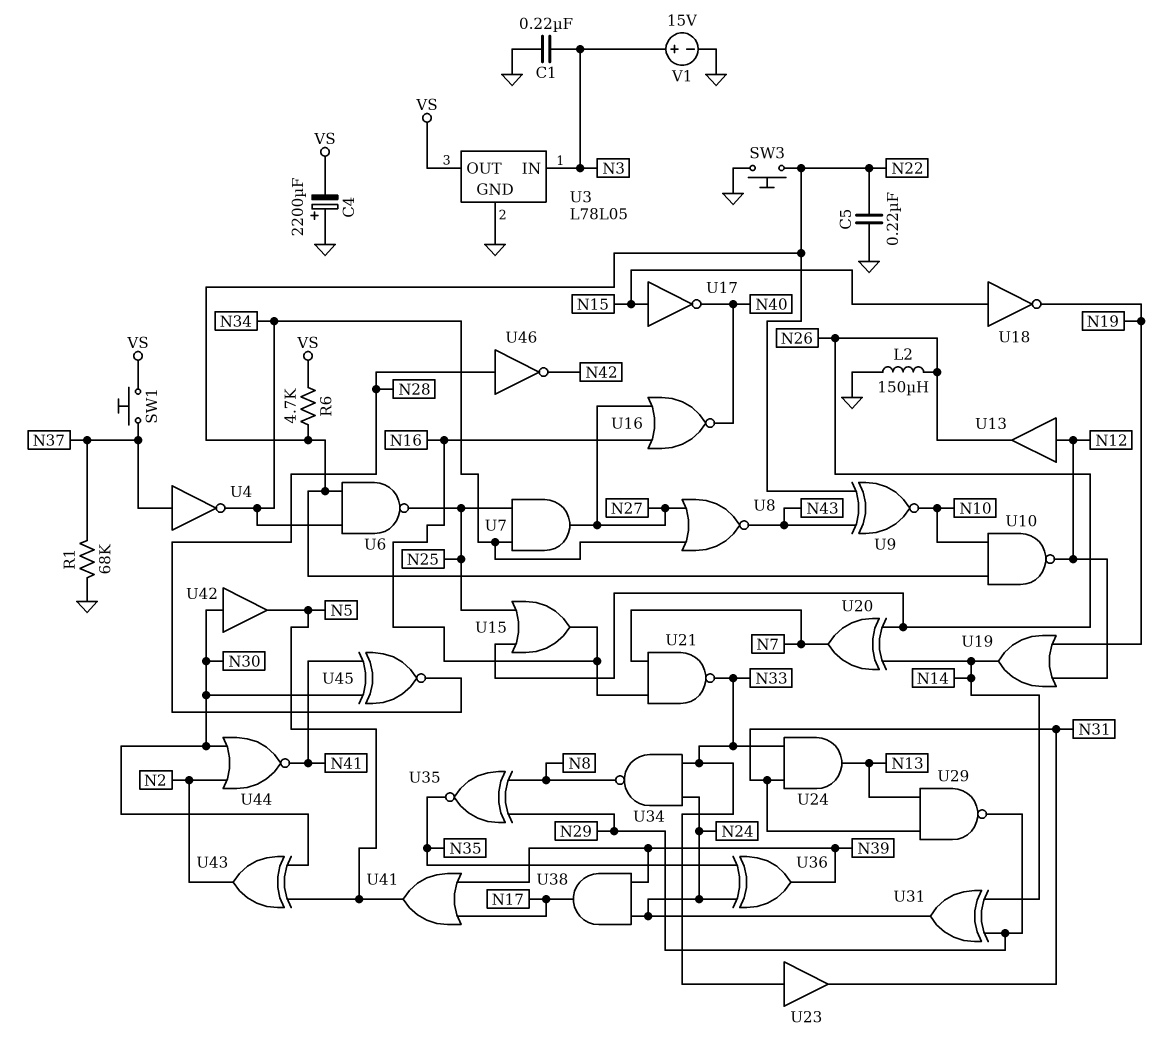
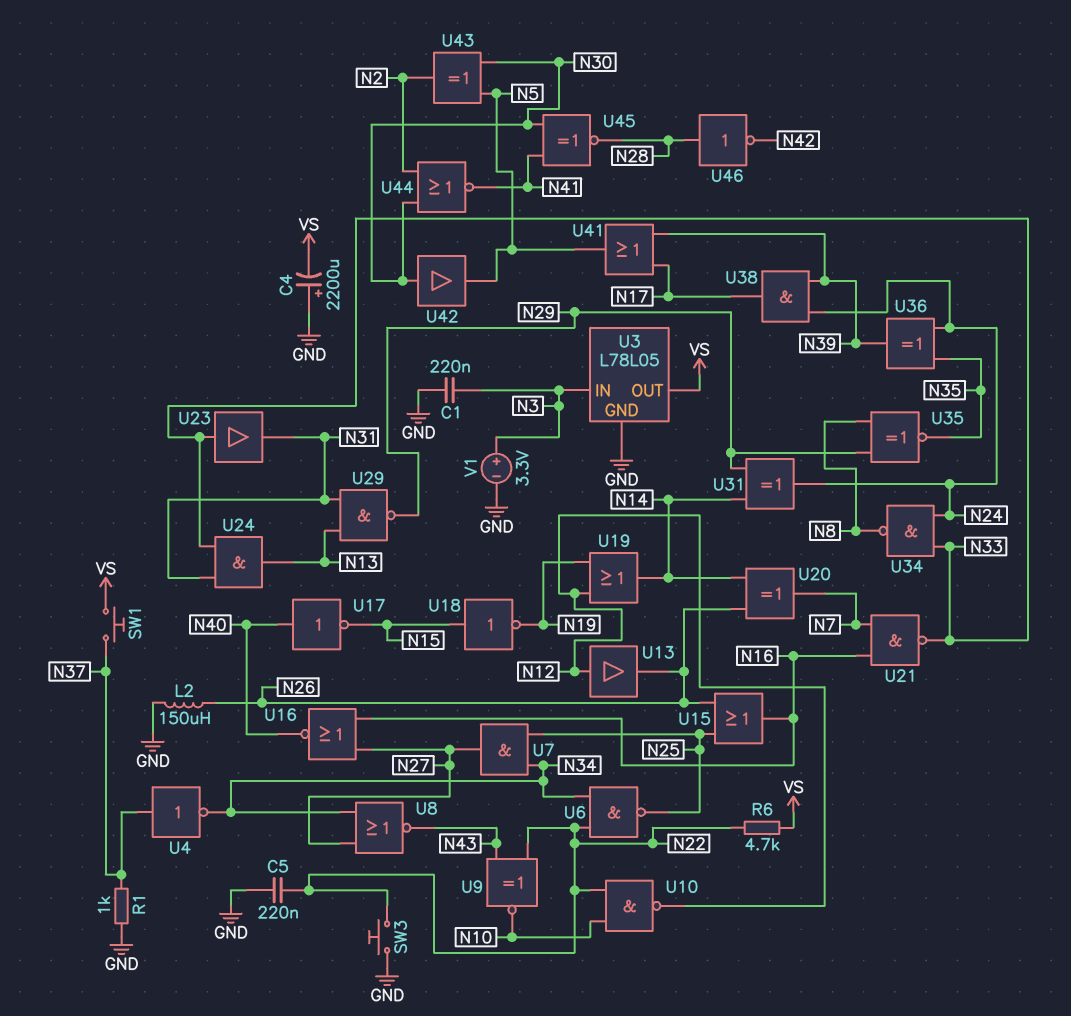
R1: 68k (GND, N37) -> 1k (GND, N37)
U17: NOT (in N15, out N40) -> NOT (in N40, out N15)
V1: 15V (plus N3, minus GND) -> 3.3V (plus N3, minus GND)

